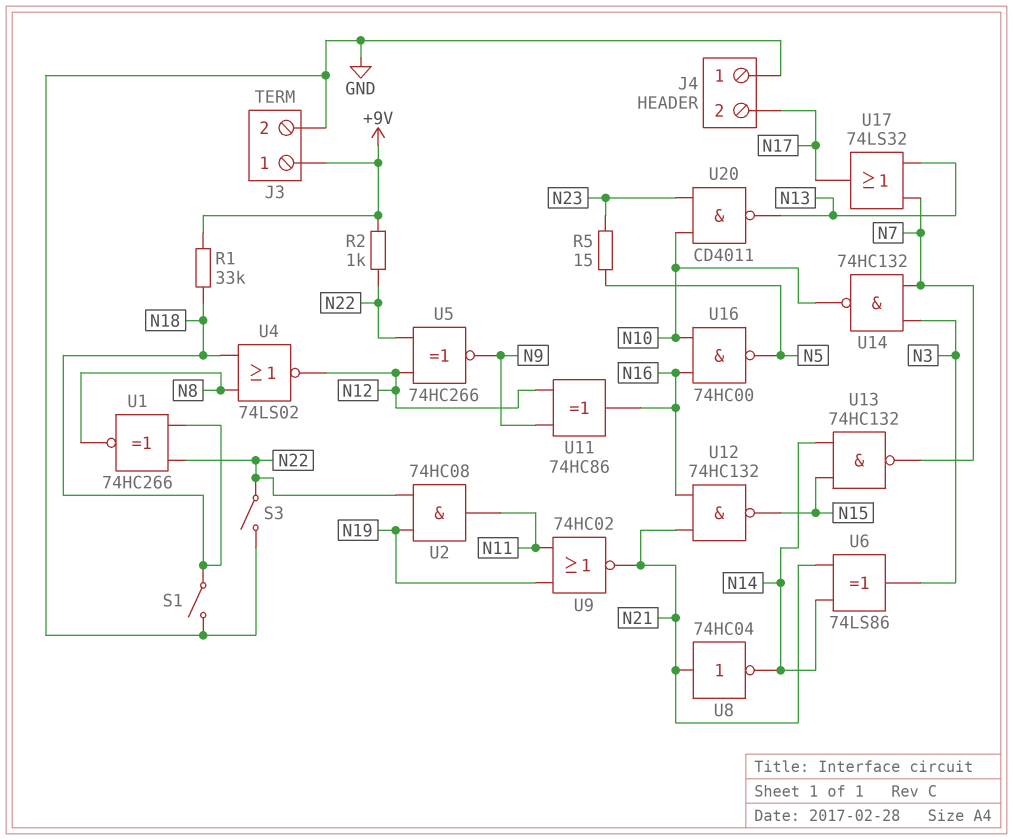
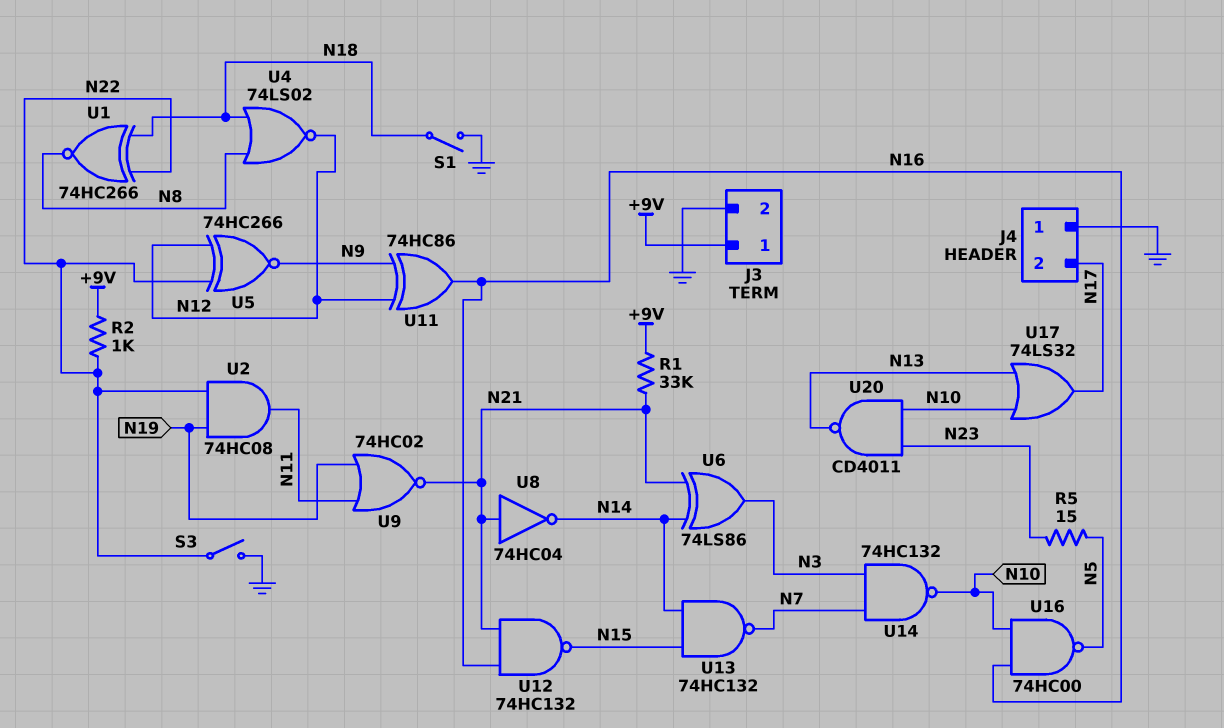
R1: 33k (+9V, N18) -> 33k (+9V, N21)
U17: OR 74LS32 (in N7, in N13, out N17) -> OR 74LS32 (in N10, in N13, out N17)

